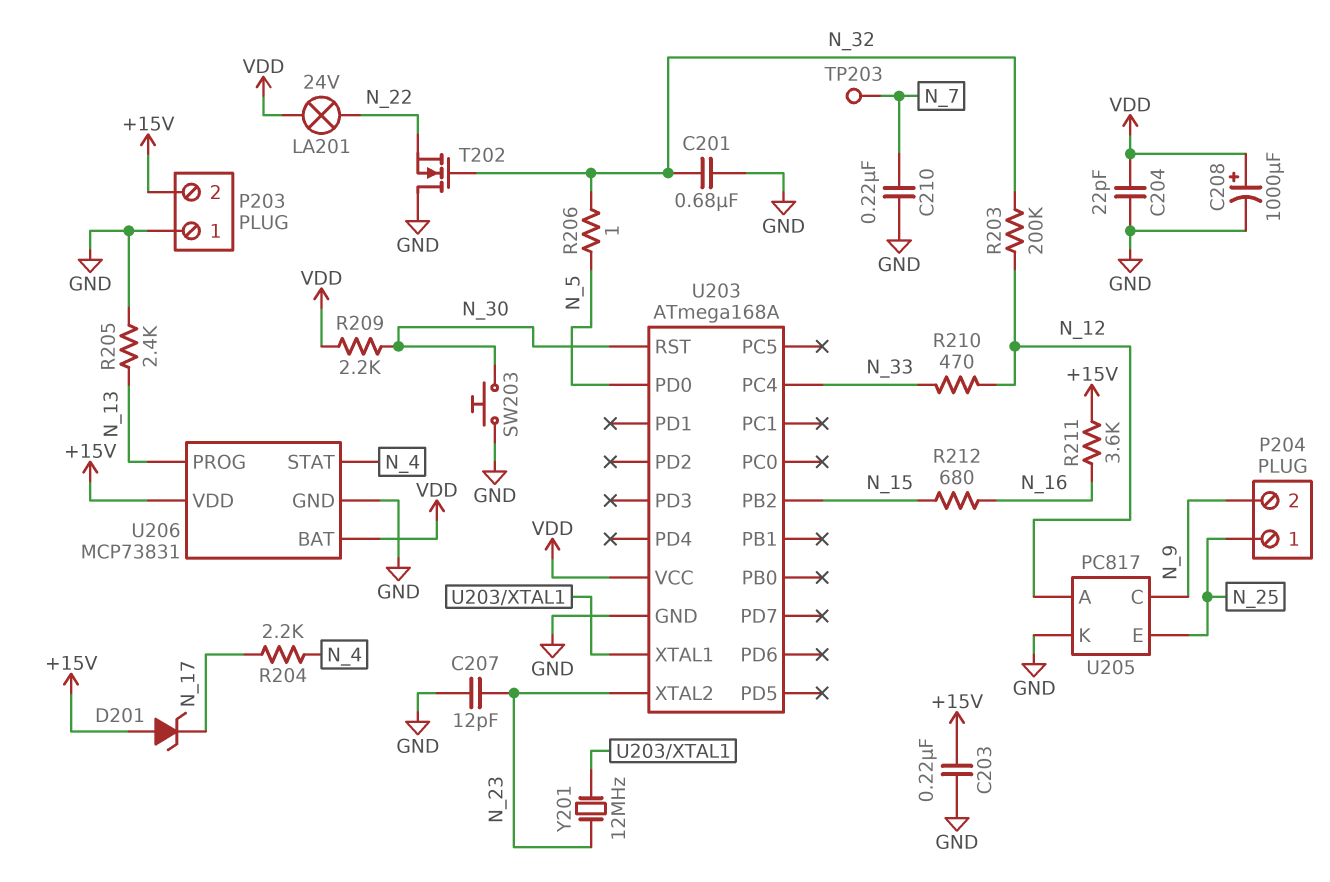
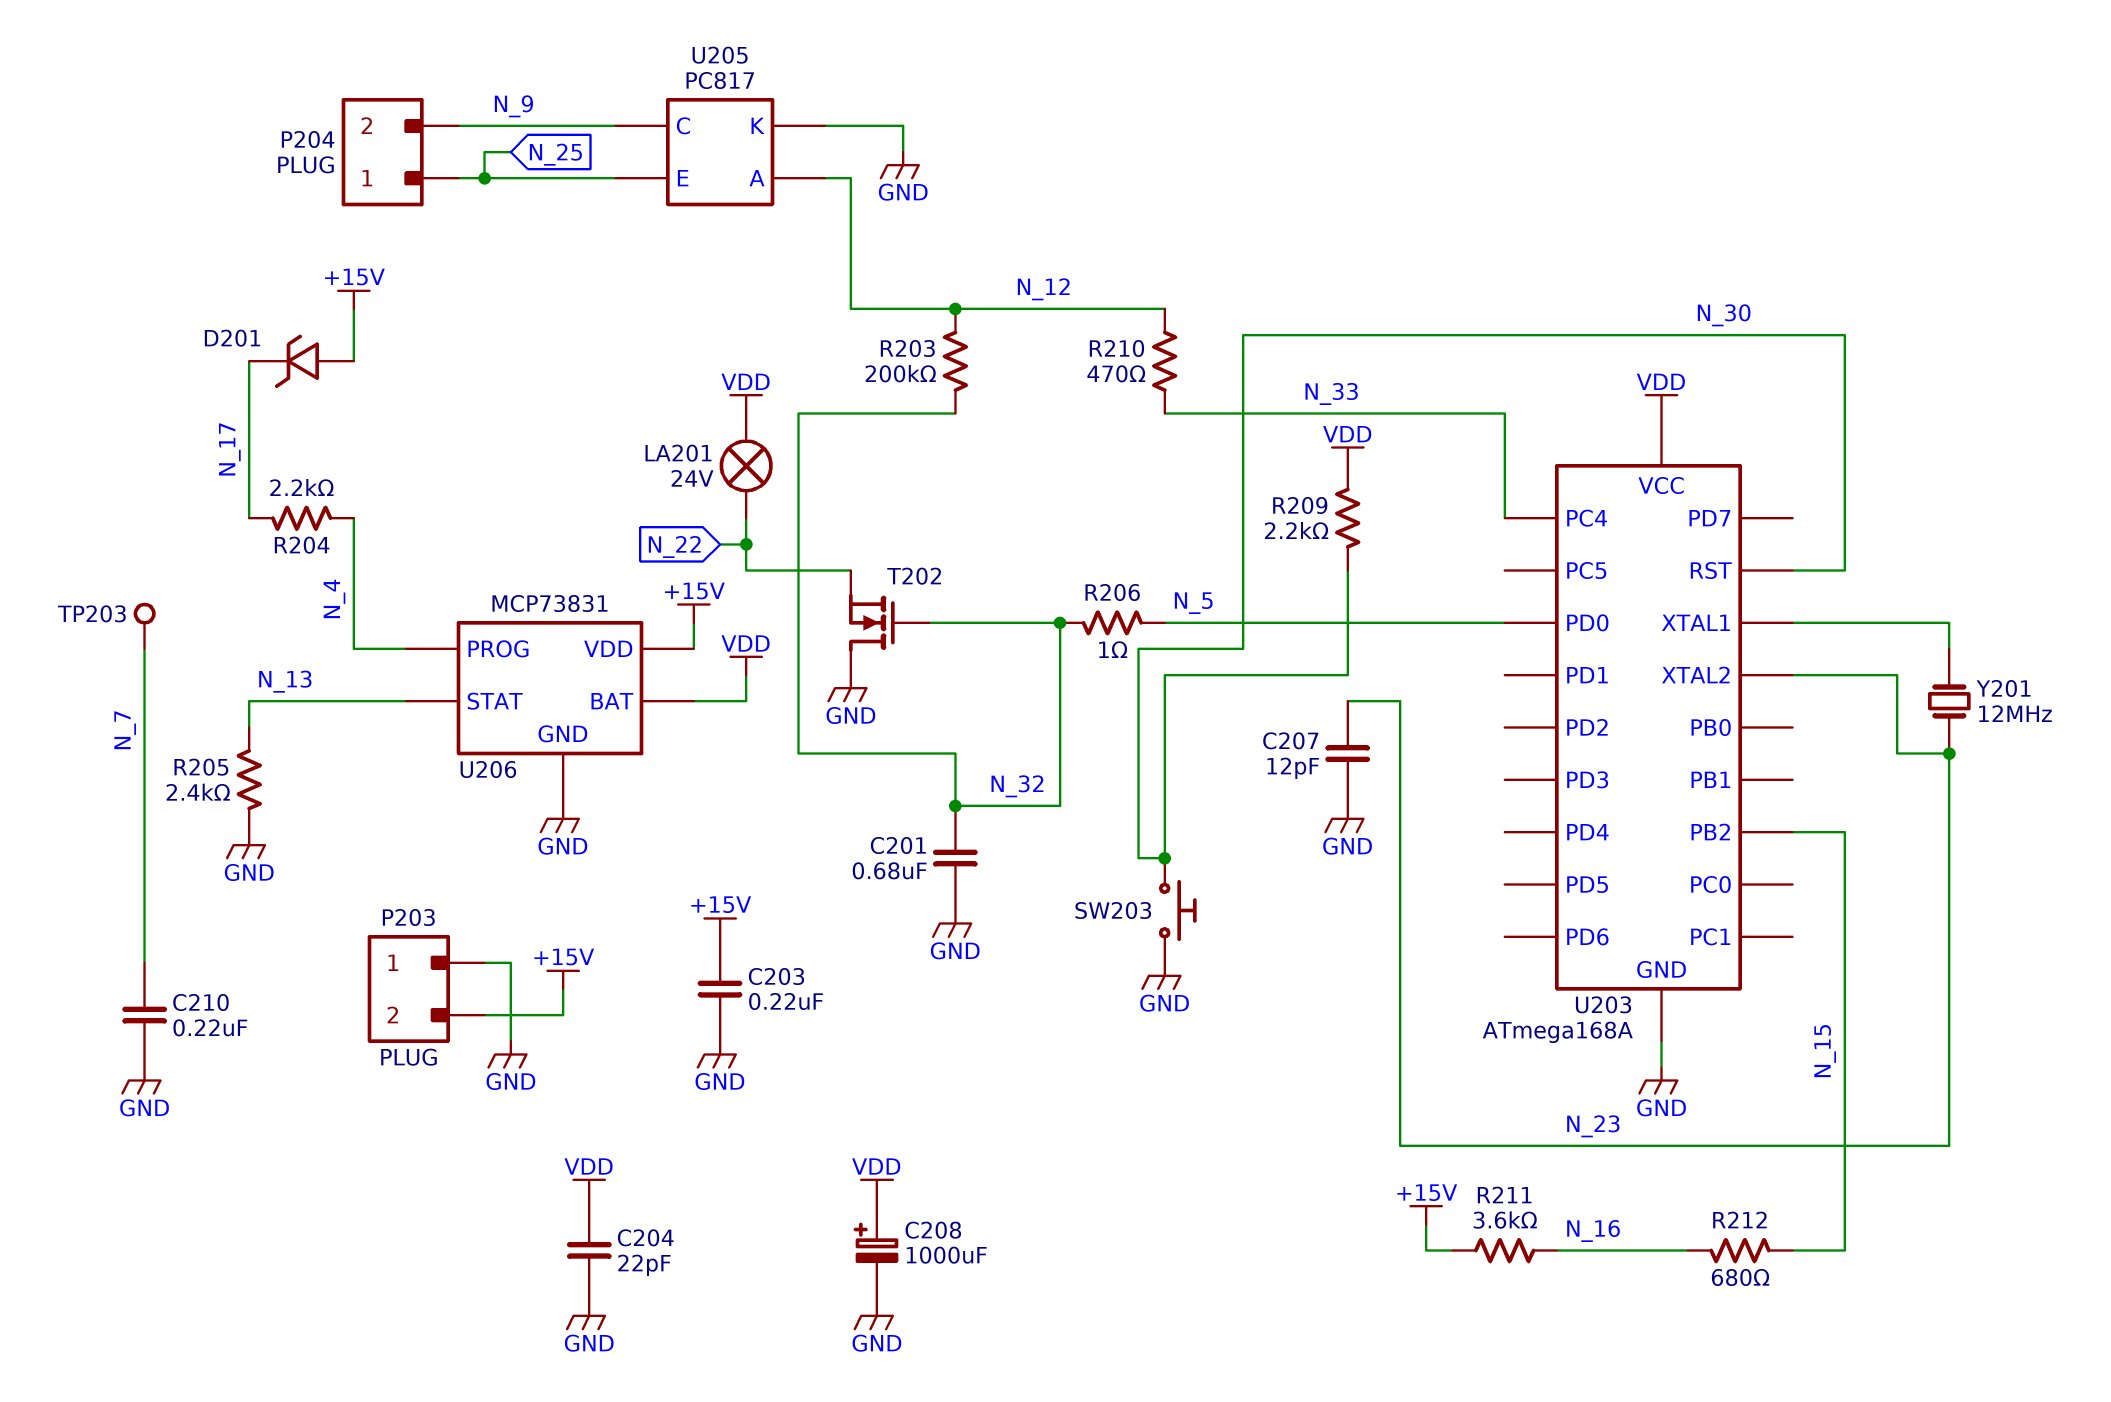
U206 pin PROG: N_13 -> N_4
U206 pin STAT: N_4 -> N_13

